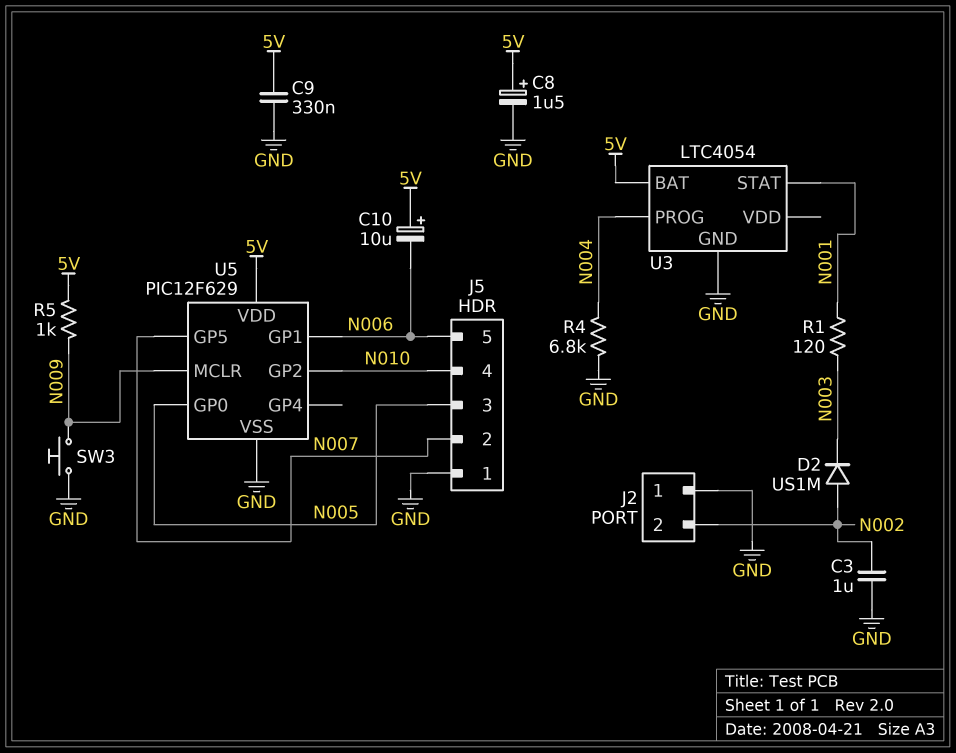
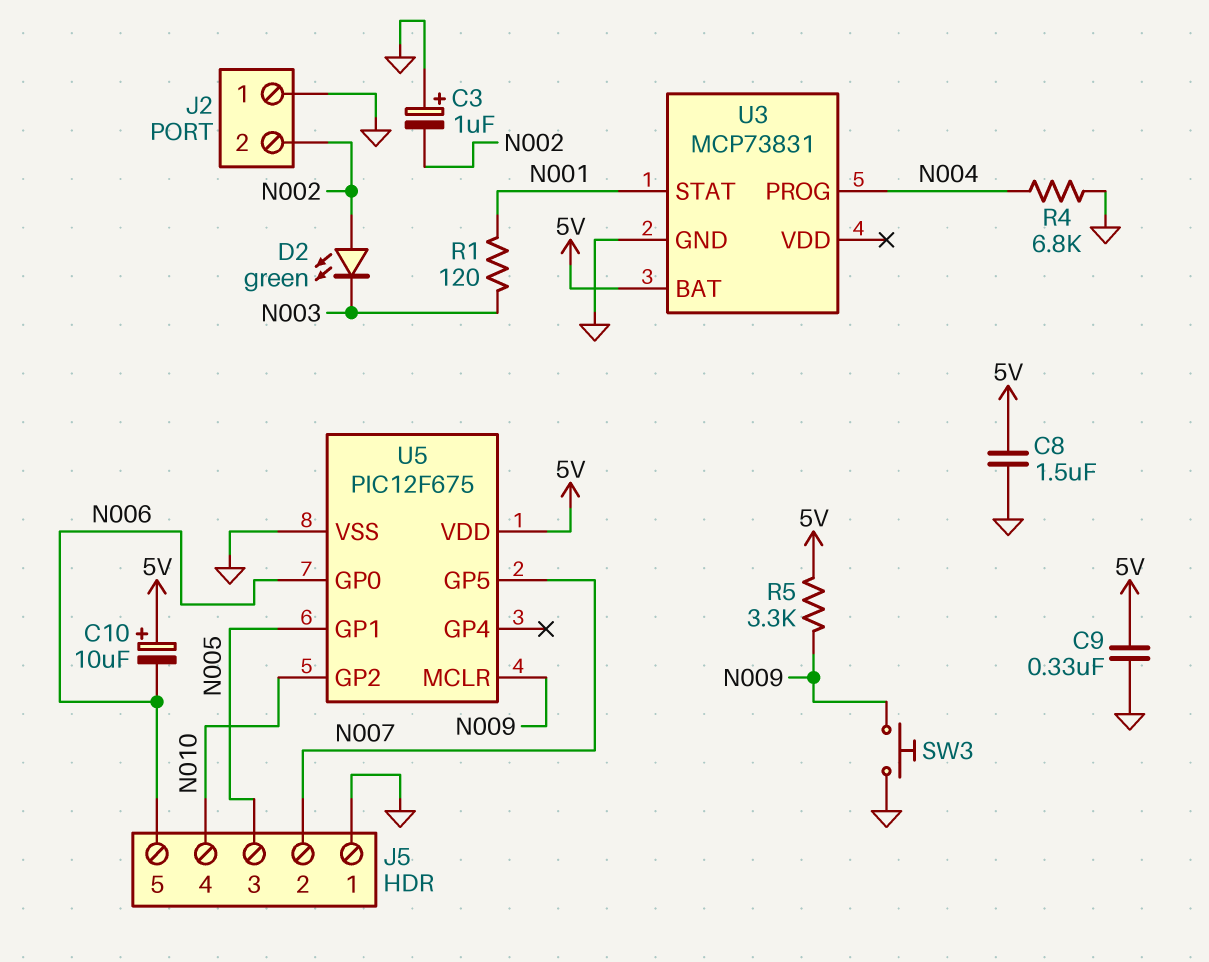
C3: 1uF (GND, N002) -> 1uF (plus GND, minus N002)
C8: 1.5uF (plus 5V, minus GND) -> 1.5uF (5V, GND)
D2: diode US1M (A N002, K N003) -> LED green (A N002, K N003)
R5: 1k (5V, N009) -> 3.3k (5V, N009)
U3: LTC4054 -> MCP73831
U5: PIC12F629 -> PIC12F675
U5 pin GP0: N005 -> N006
U5 pin GP1: N006 -> N005

